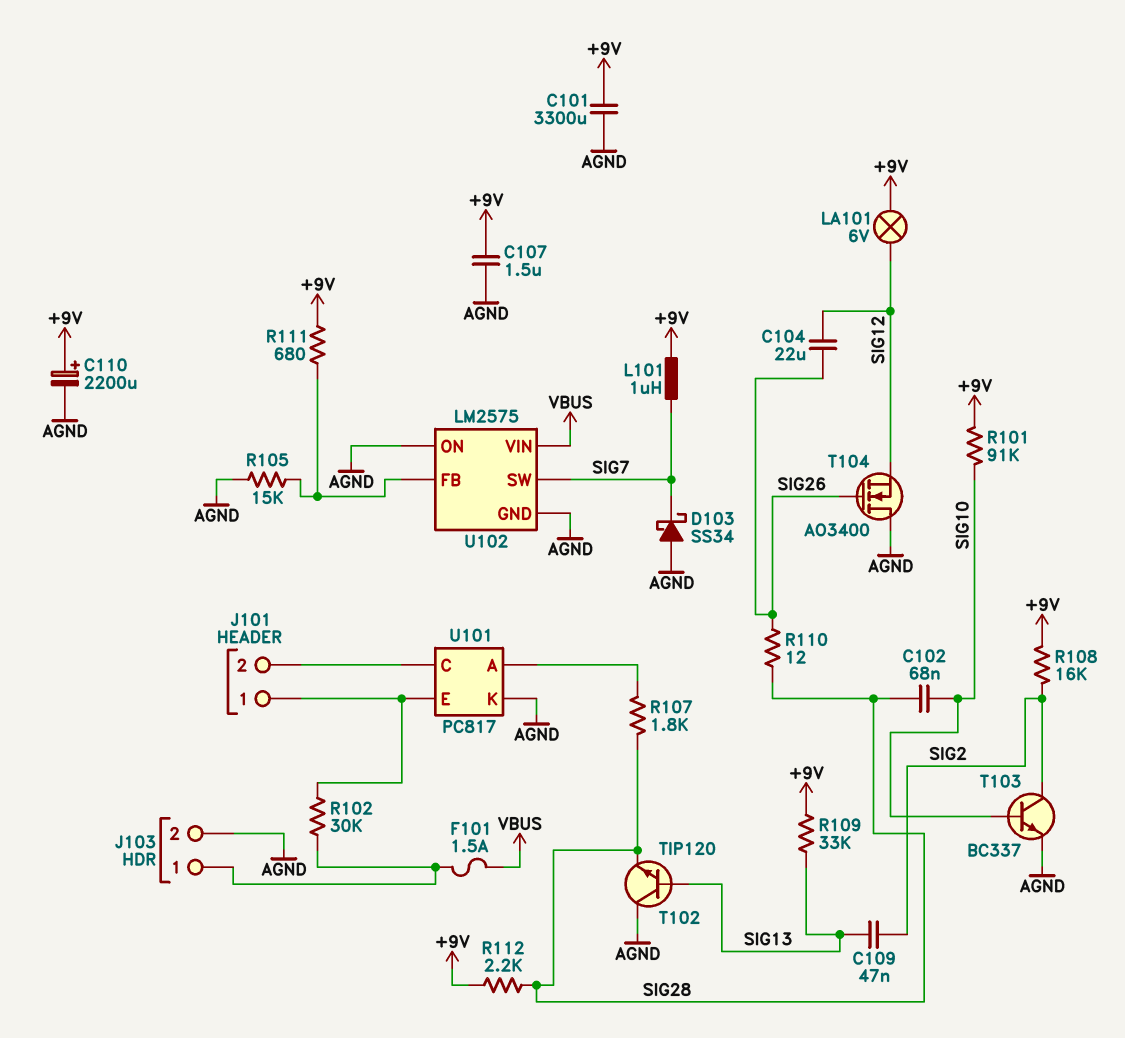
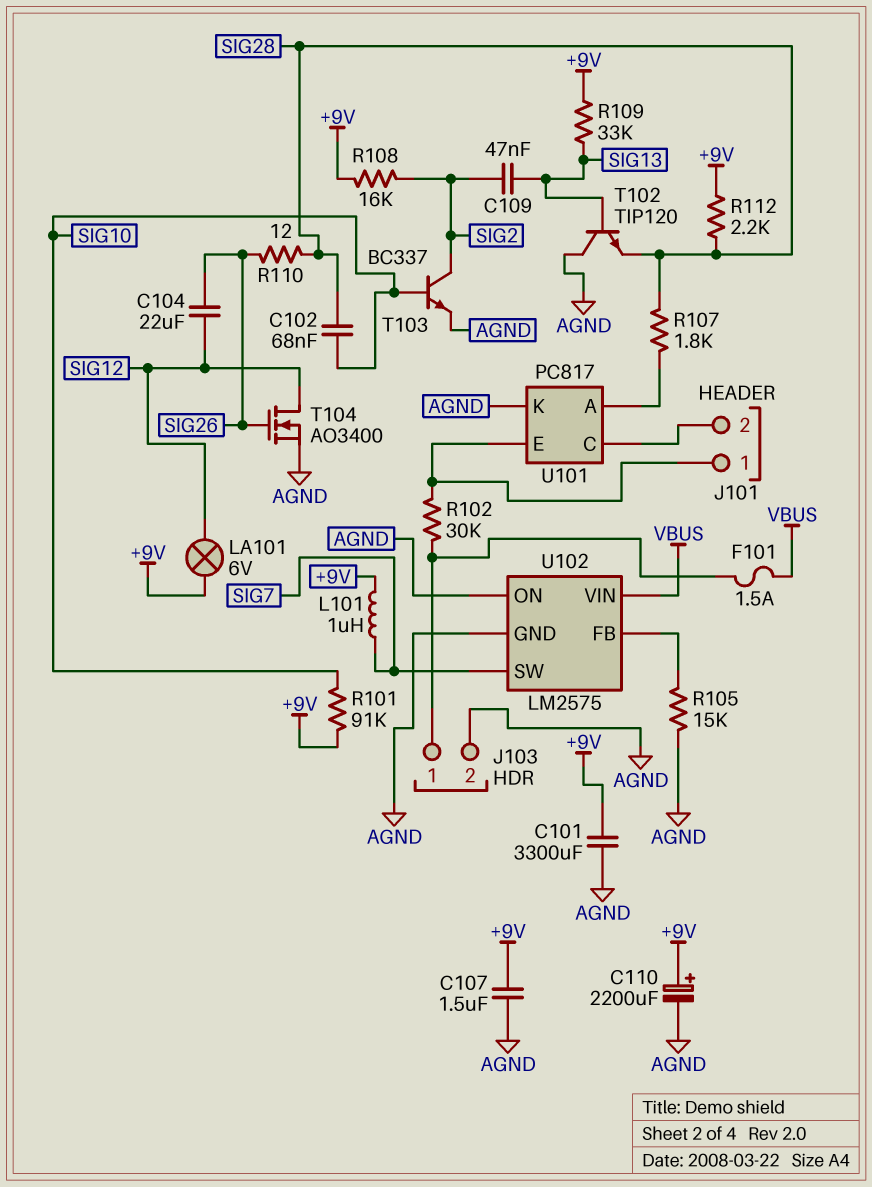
D103: schottky SS34 (A AGND, K SIG7) -> none
R111: 680 (+9V, U102/FB) -> none
T104: NMOS AO3400 (G SIG26, D AGND, S SIG12) -> NMOS AO3400 (G SIG26, D SIG12, S AGND)

